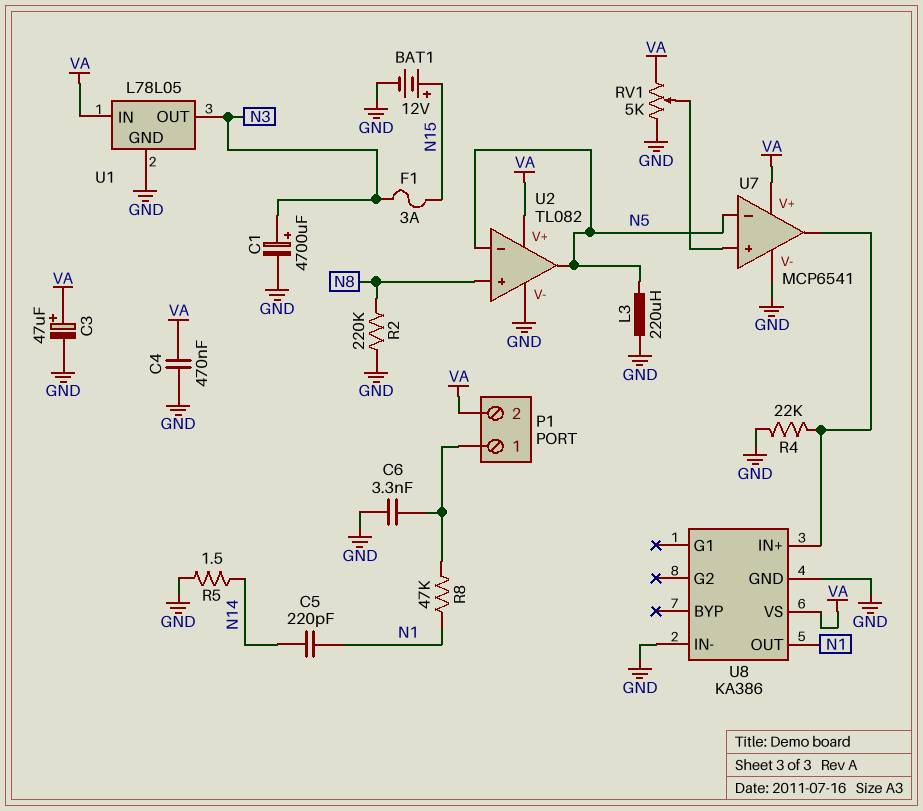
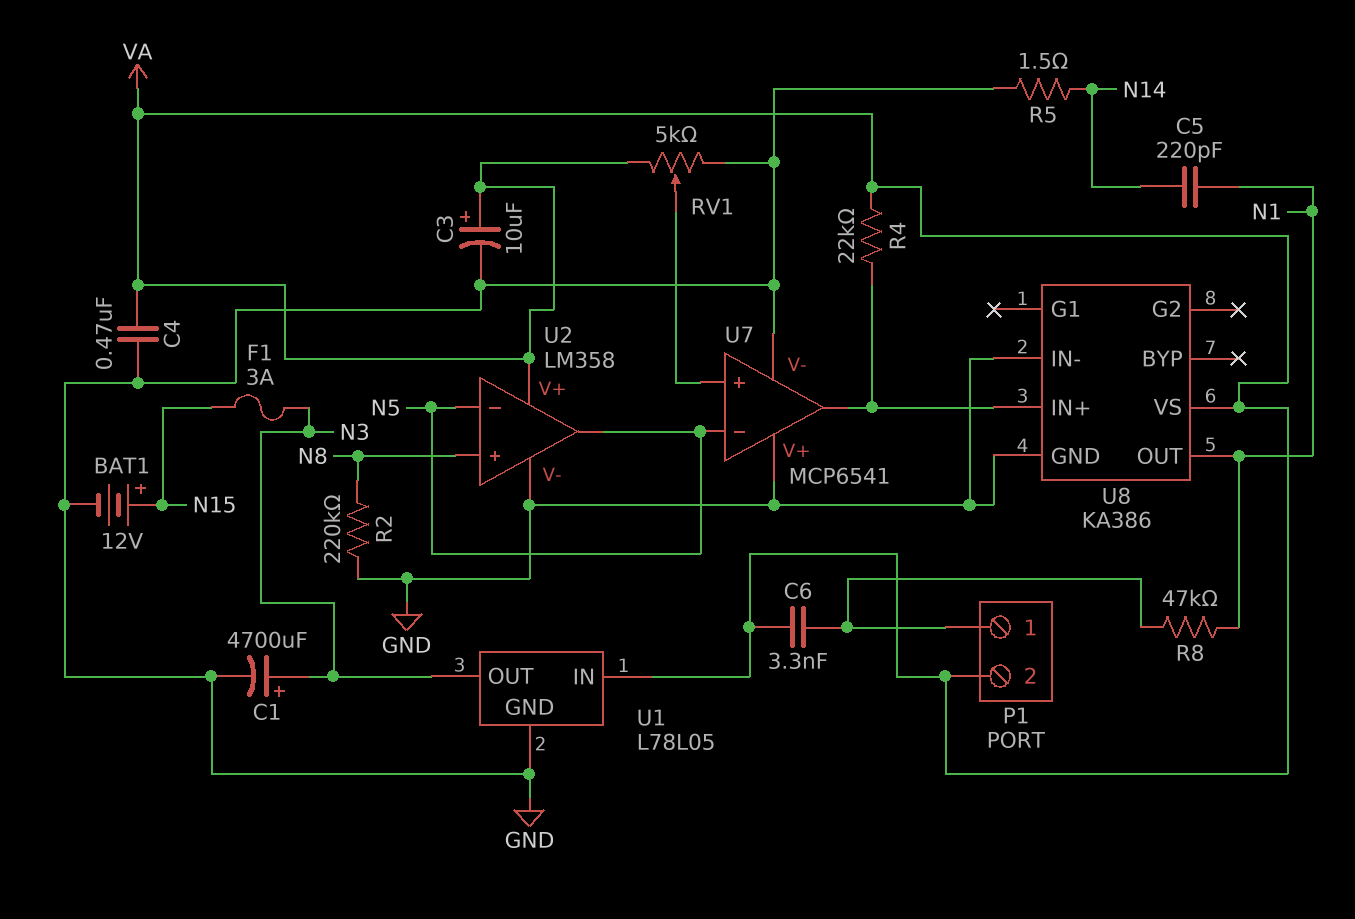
C3: 47uF (plus VA, minus GND) -> 10uF (plus VA, minus GND)
C6: 3.3nF (GND, P1/1) -> 3.3nF (P1/1, VA)
L3: 220uH (GND, N5) -> none
R4: 22k (GND, U7/out) -> 22k (U7/out, VA)
U2: TL082 -> LM358
U7 pin V+: VA -> GND

